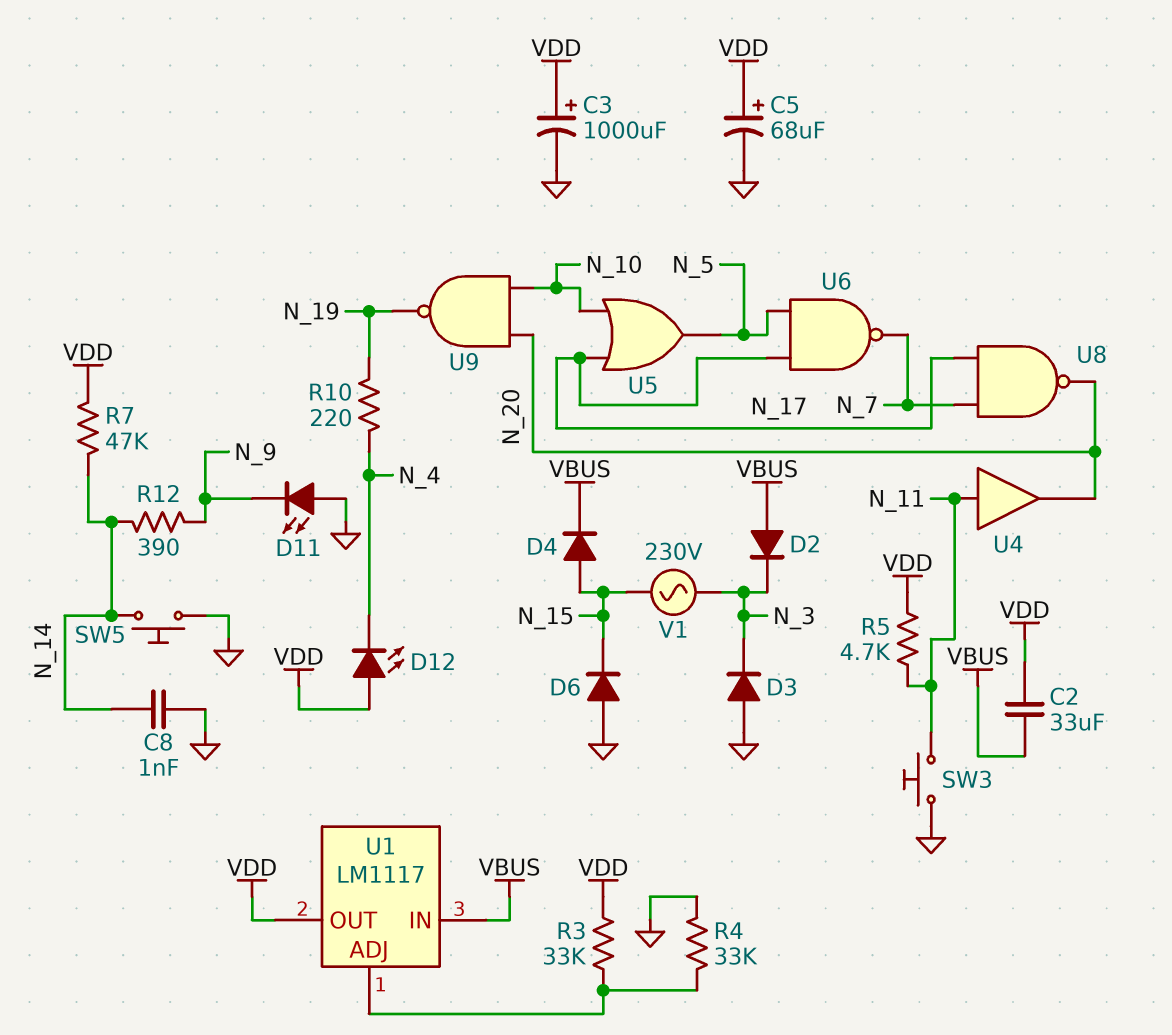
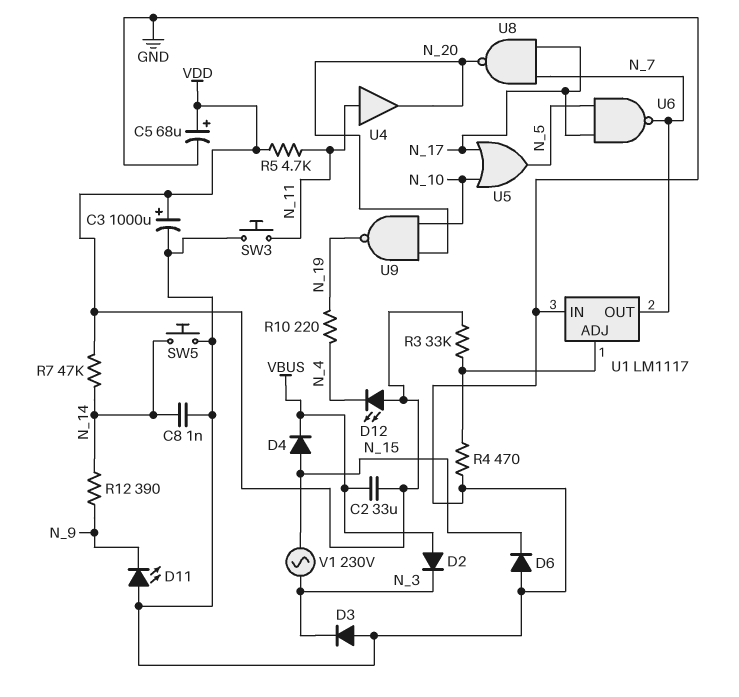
R4: 33k (GND, U1/ADJ) -> 470 (GND, U1/ADJ)
U1 pin IN: VBUS -> GND
U1 pin OUT: VDD -> N_7

